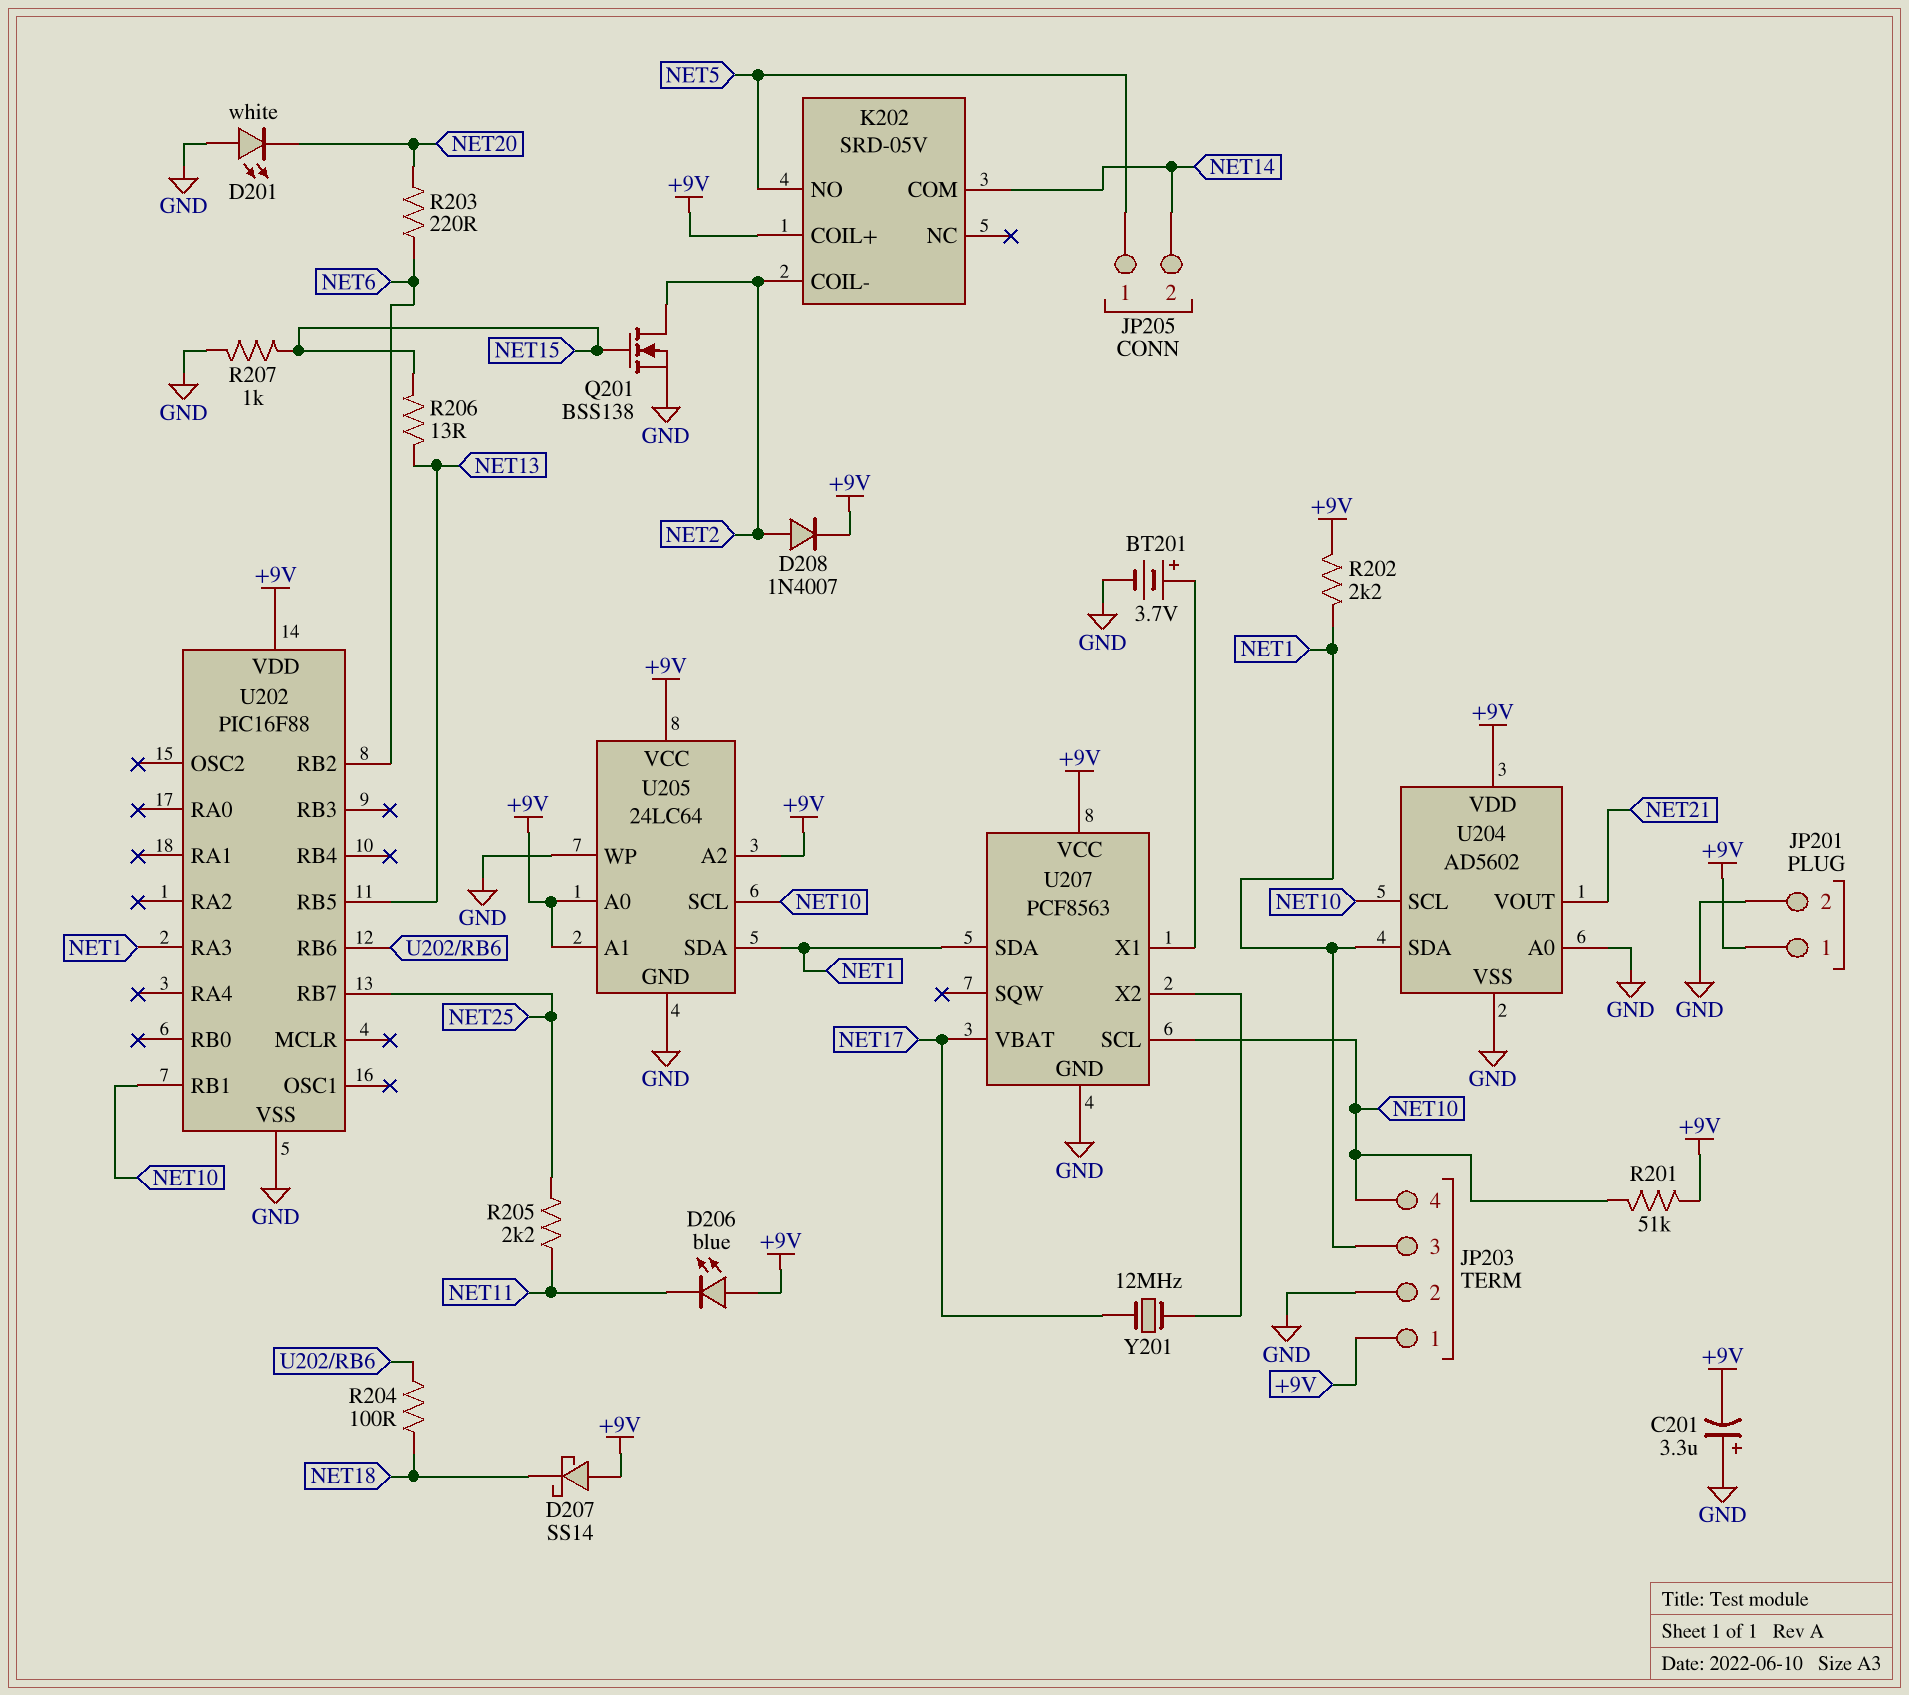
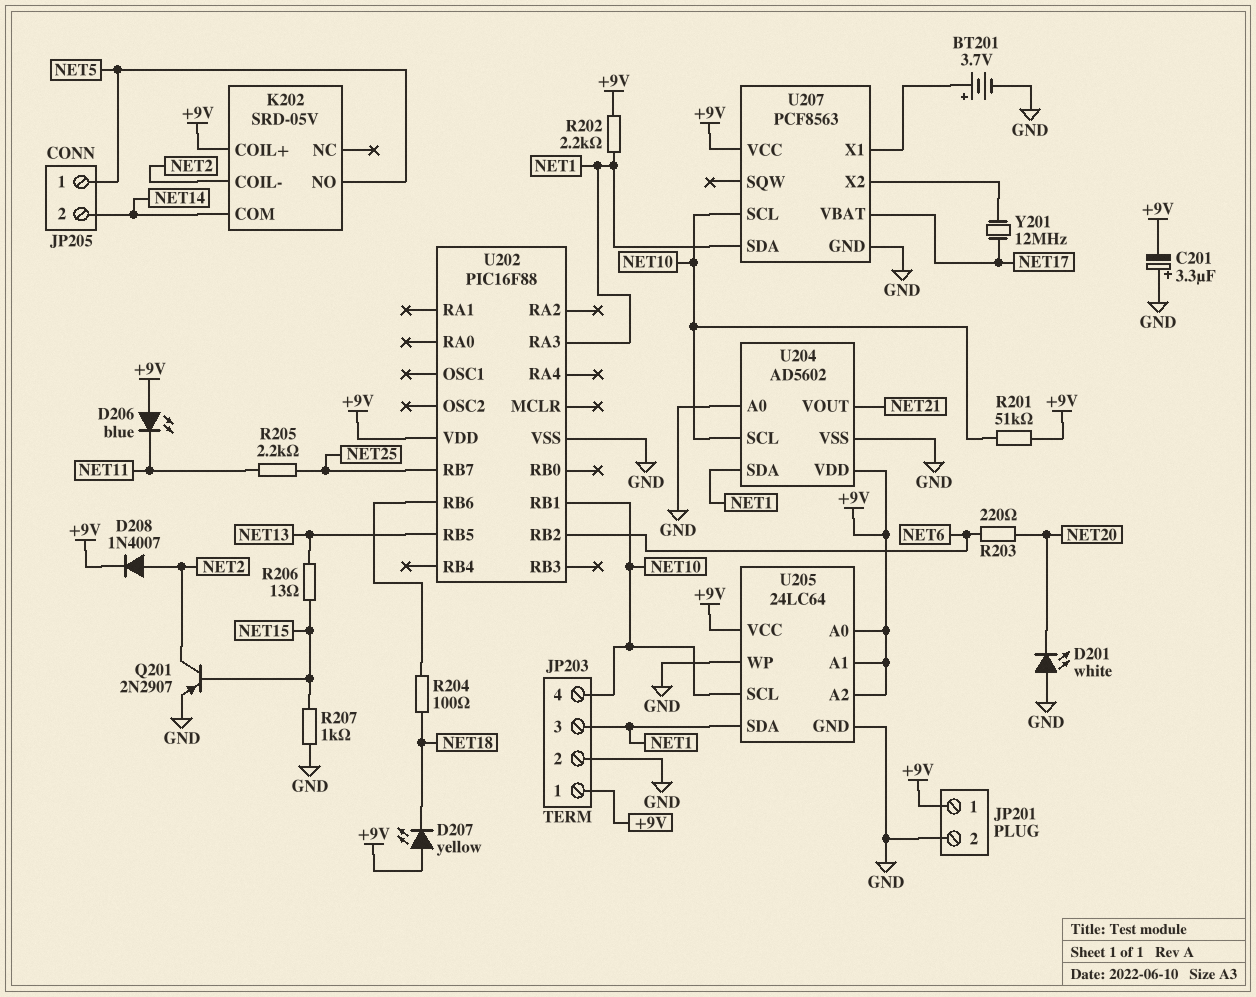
D207: schottky SS14 (A +9V, K NET18) -> LED yellow (A +9V, K NET18)
Q201: NMOS BSS138 (G NET15, D NET2, S GND) -> PNP 2N2907 (B NET15, C NET2, E GND)

